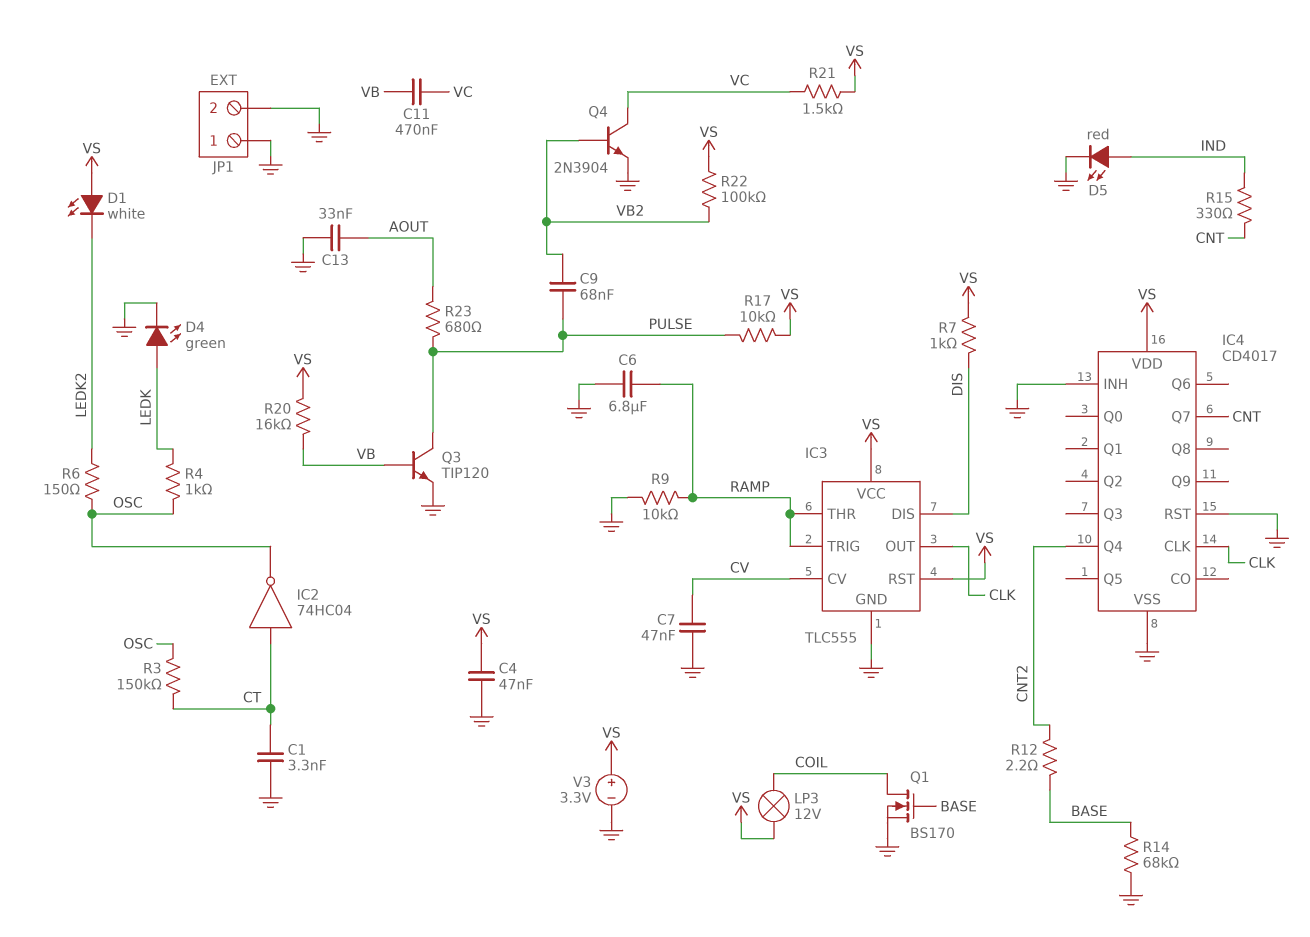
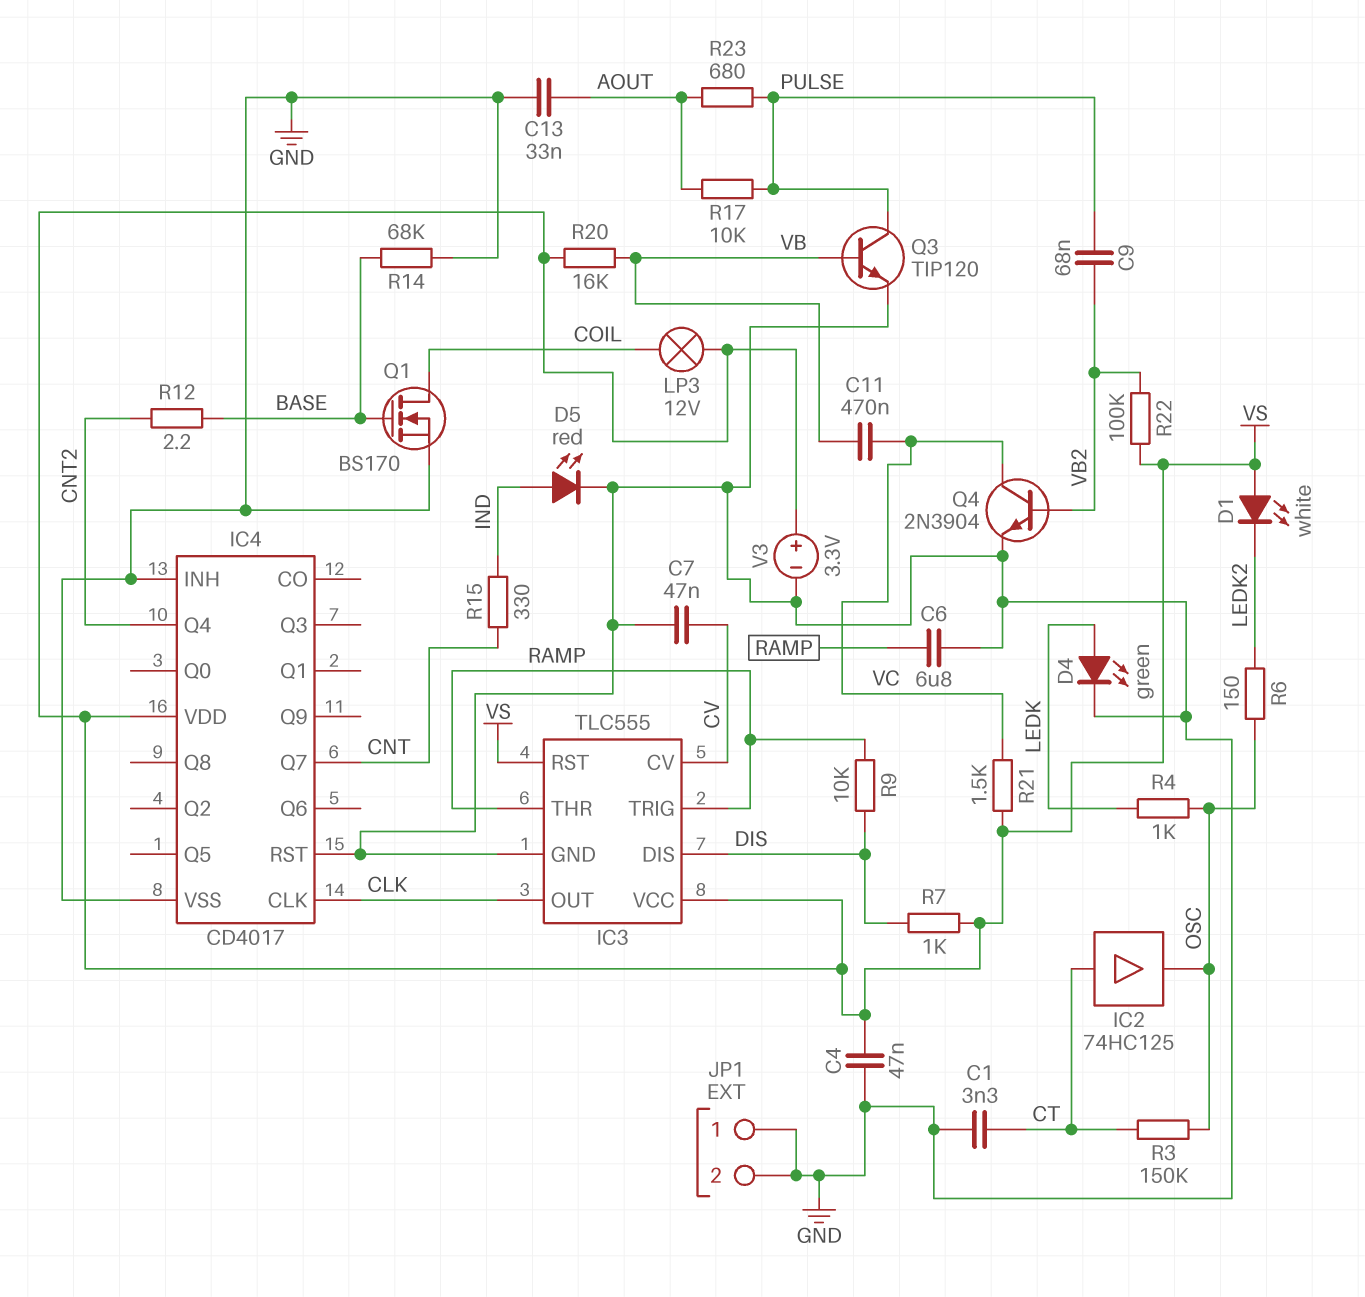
IC2: NOT 74HC04 (in CT, out OSC) -> buffer 74HC125 (in CT, out OSC)
R9: 10k (GND, RAMP) -> 10k (DIS, RAMP)
R17: 10k (PULSE, VS) -> 10k (AOUT, PULSE)

